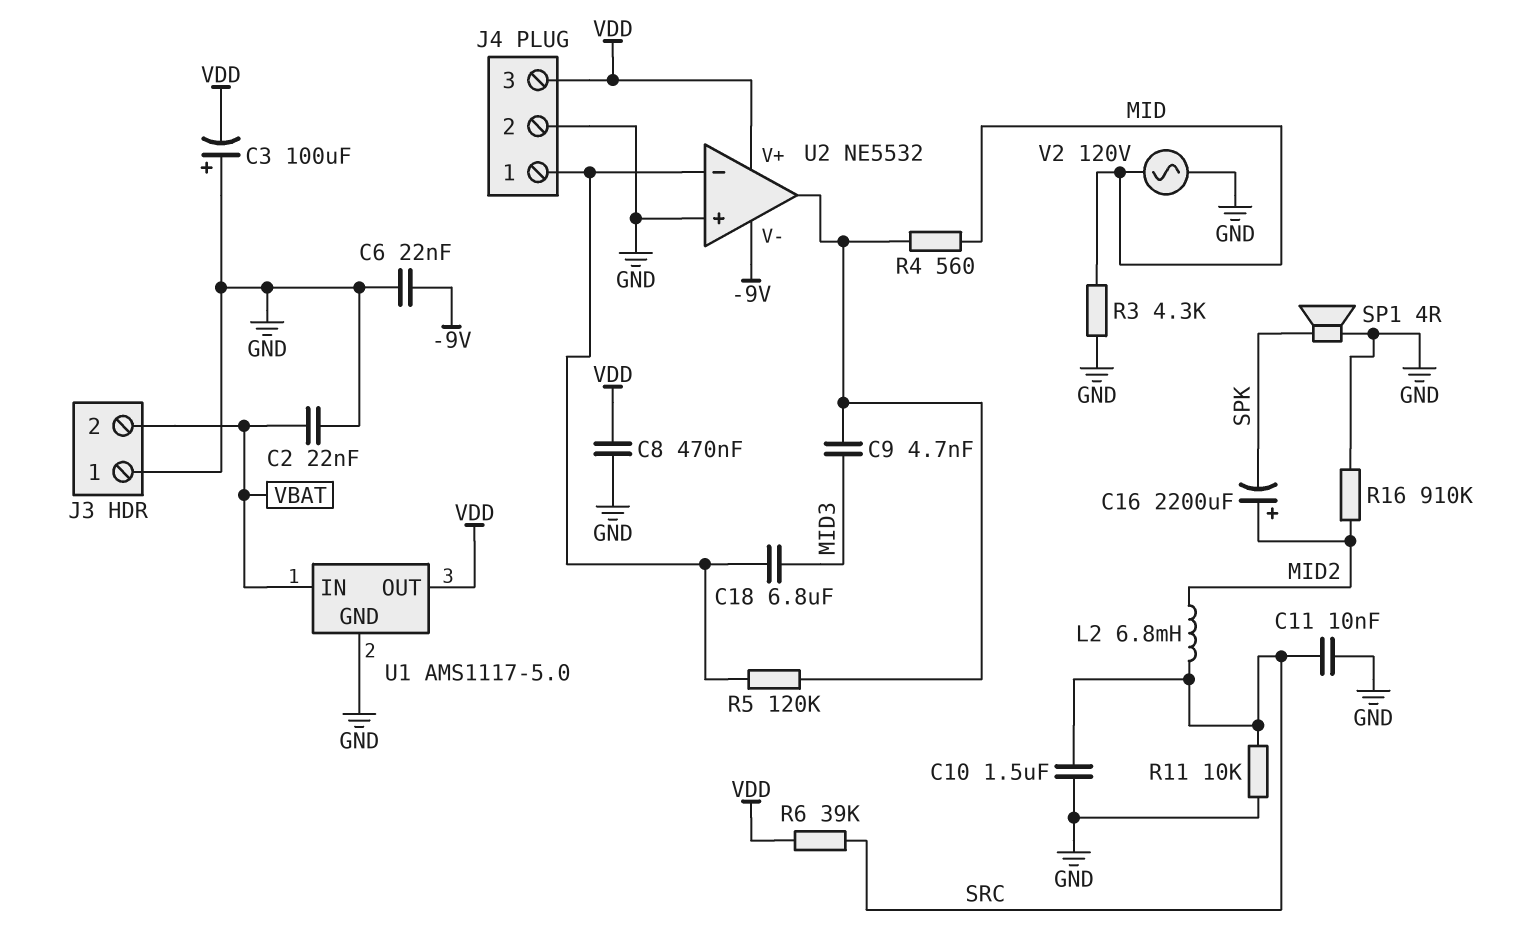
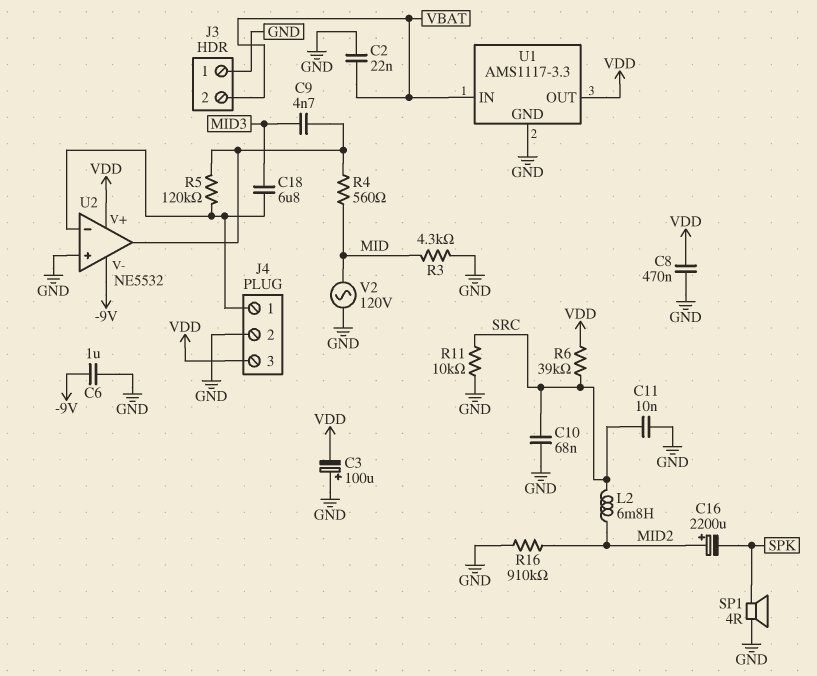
C6: 22nF (-9V, GND) -> 1uF (-9V, GND)
C10: 1.5uF (GND, SRC) -> 68nF (GND, SRC)
U1: AMS1117-5.0 -> AMS1117-3.3

